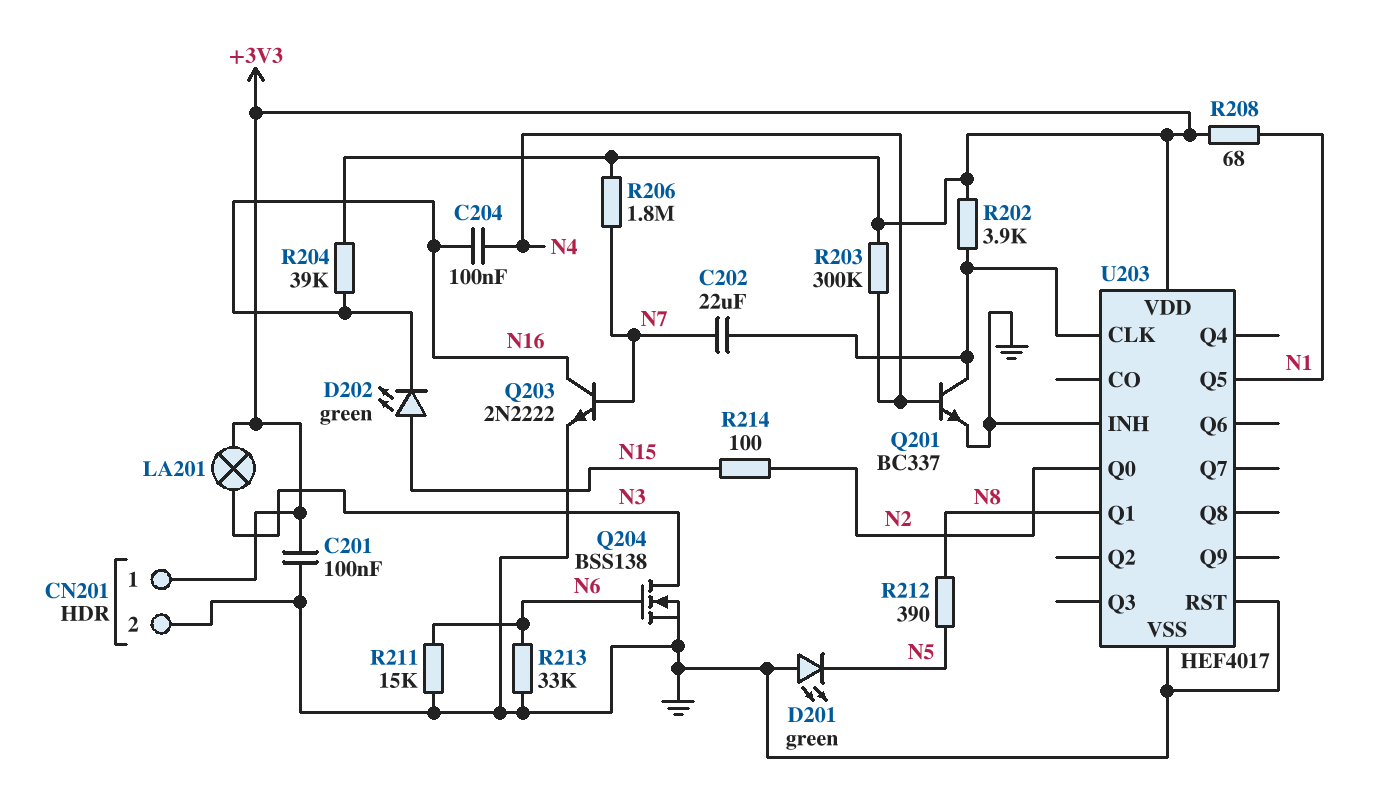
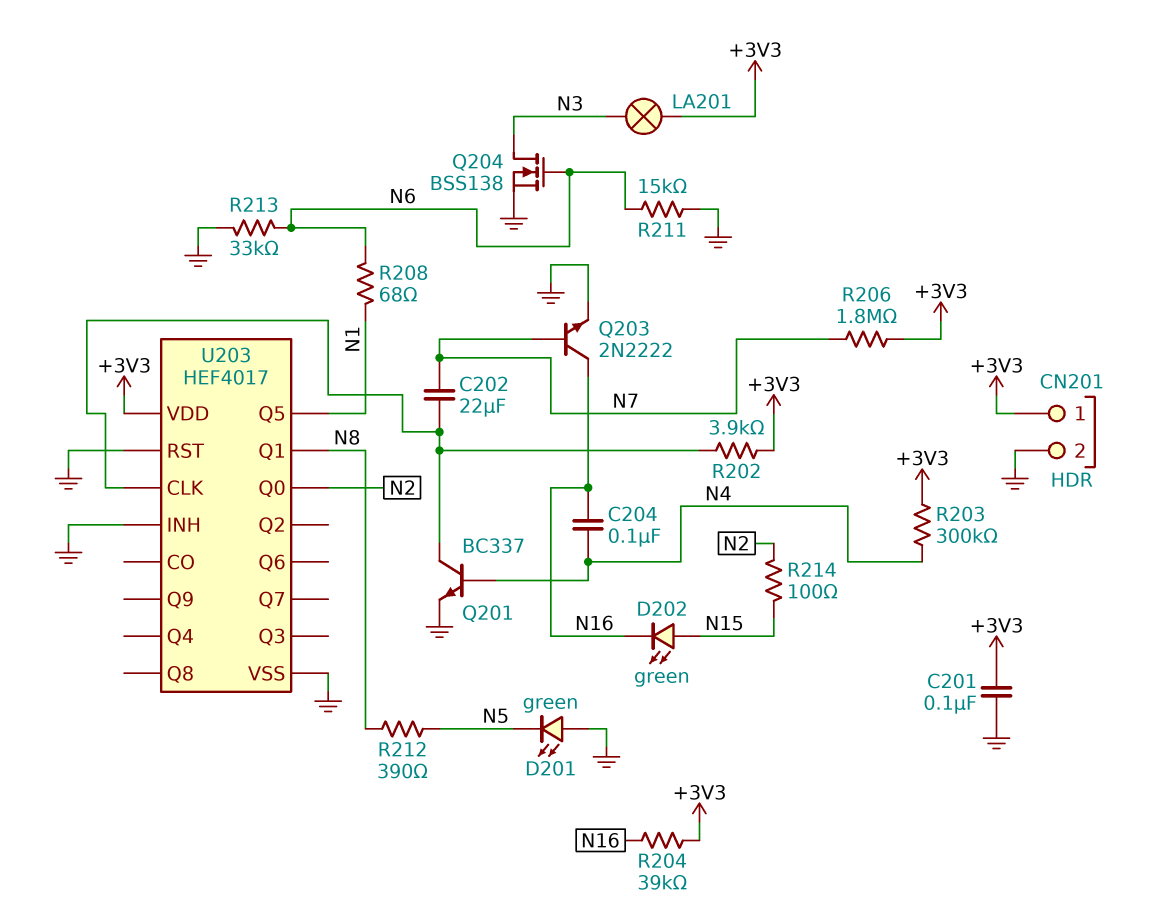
R208: 68 (+3V3, N1) -> 68 (N1, N6)

